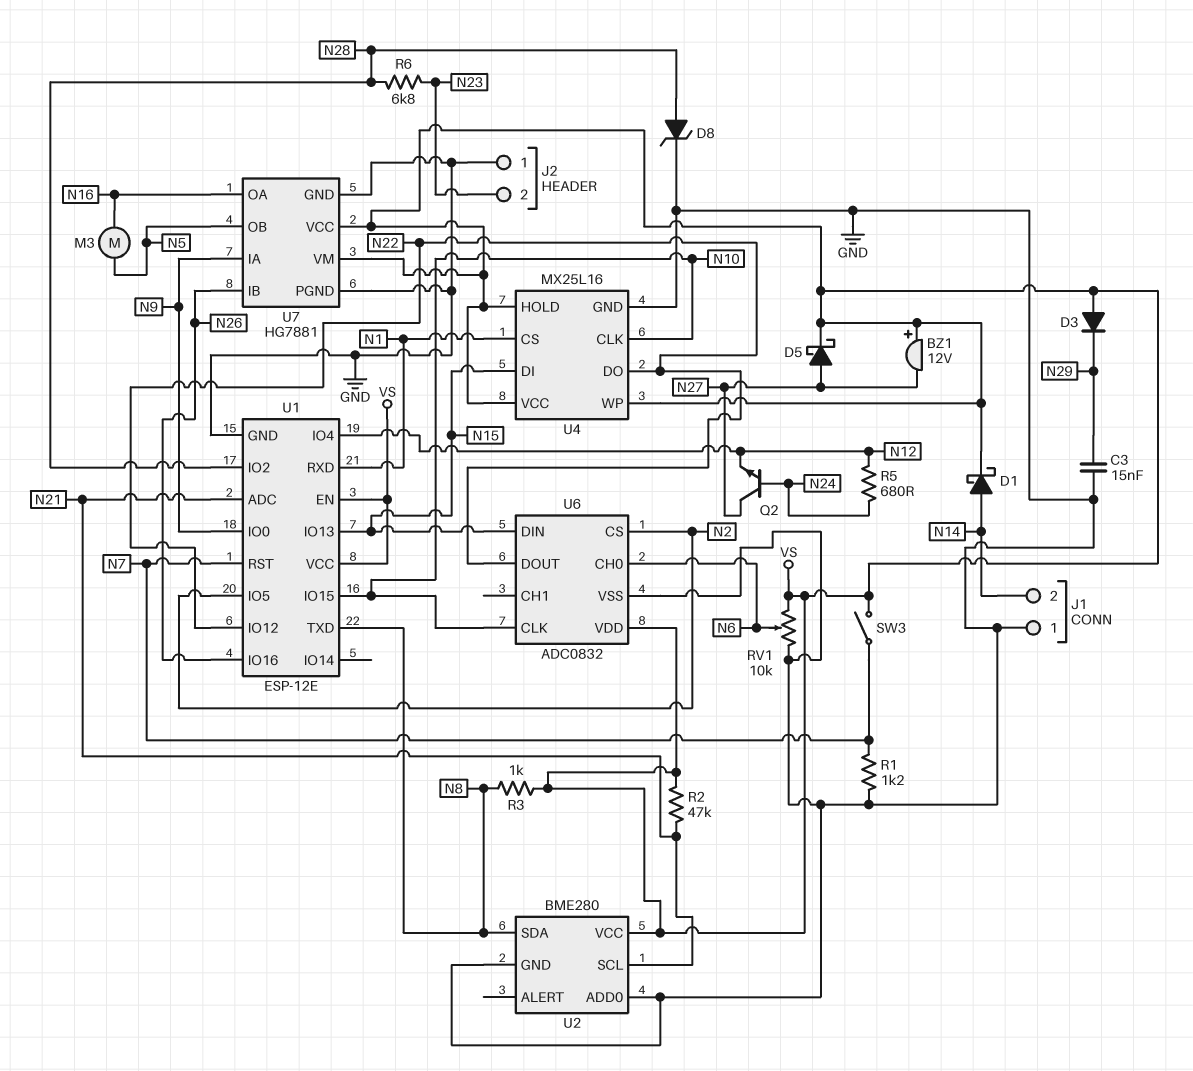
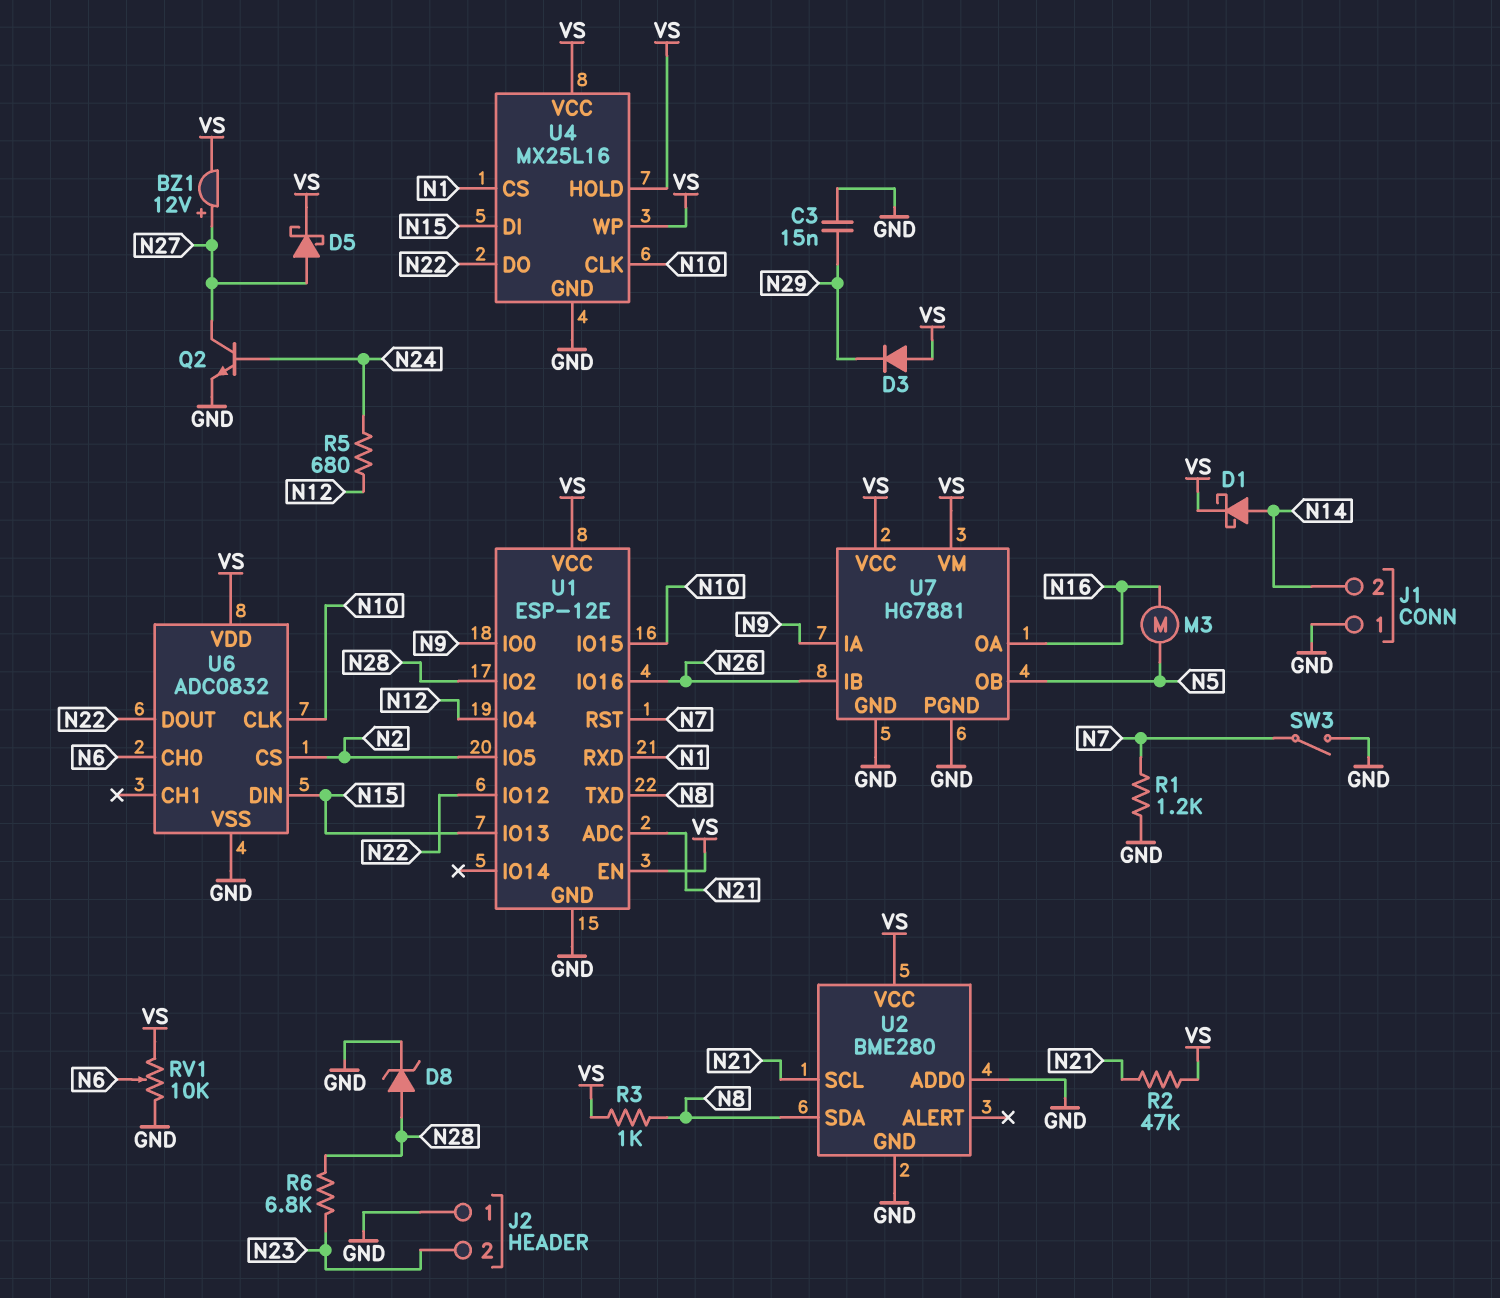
BZ1: buzzer 12V (plus VS, minus N27) -> buzzer 12V (plus N27, minus VS)
Q2: NPN (B N24, C N27, E N12) -> NPN (B N24, C N27, E GND)
SW3: switch (N7, VS) -> switch (GND, N7)

